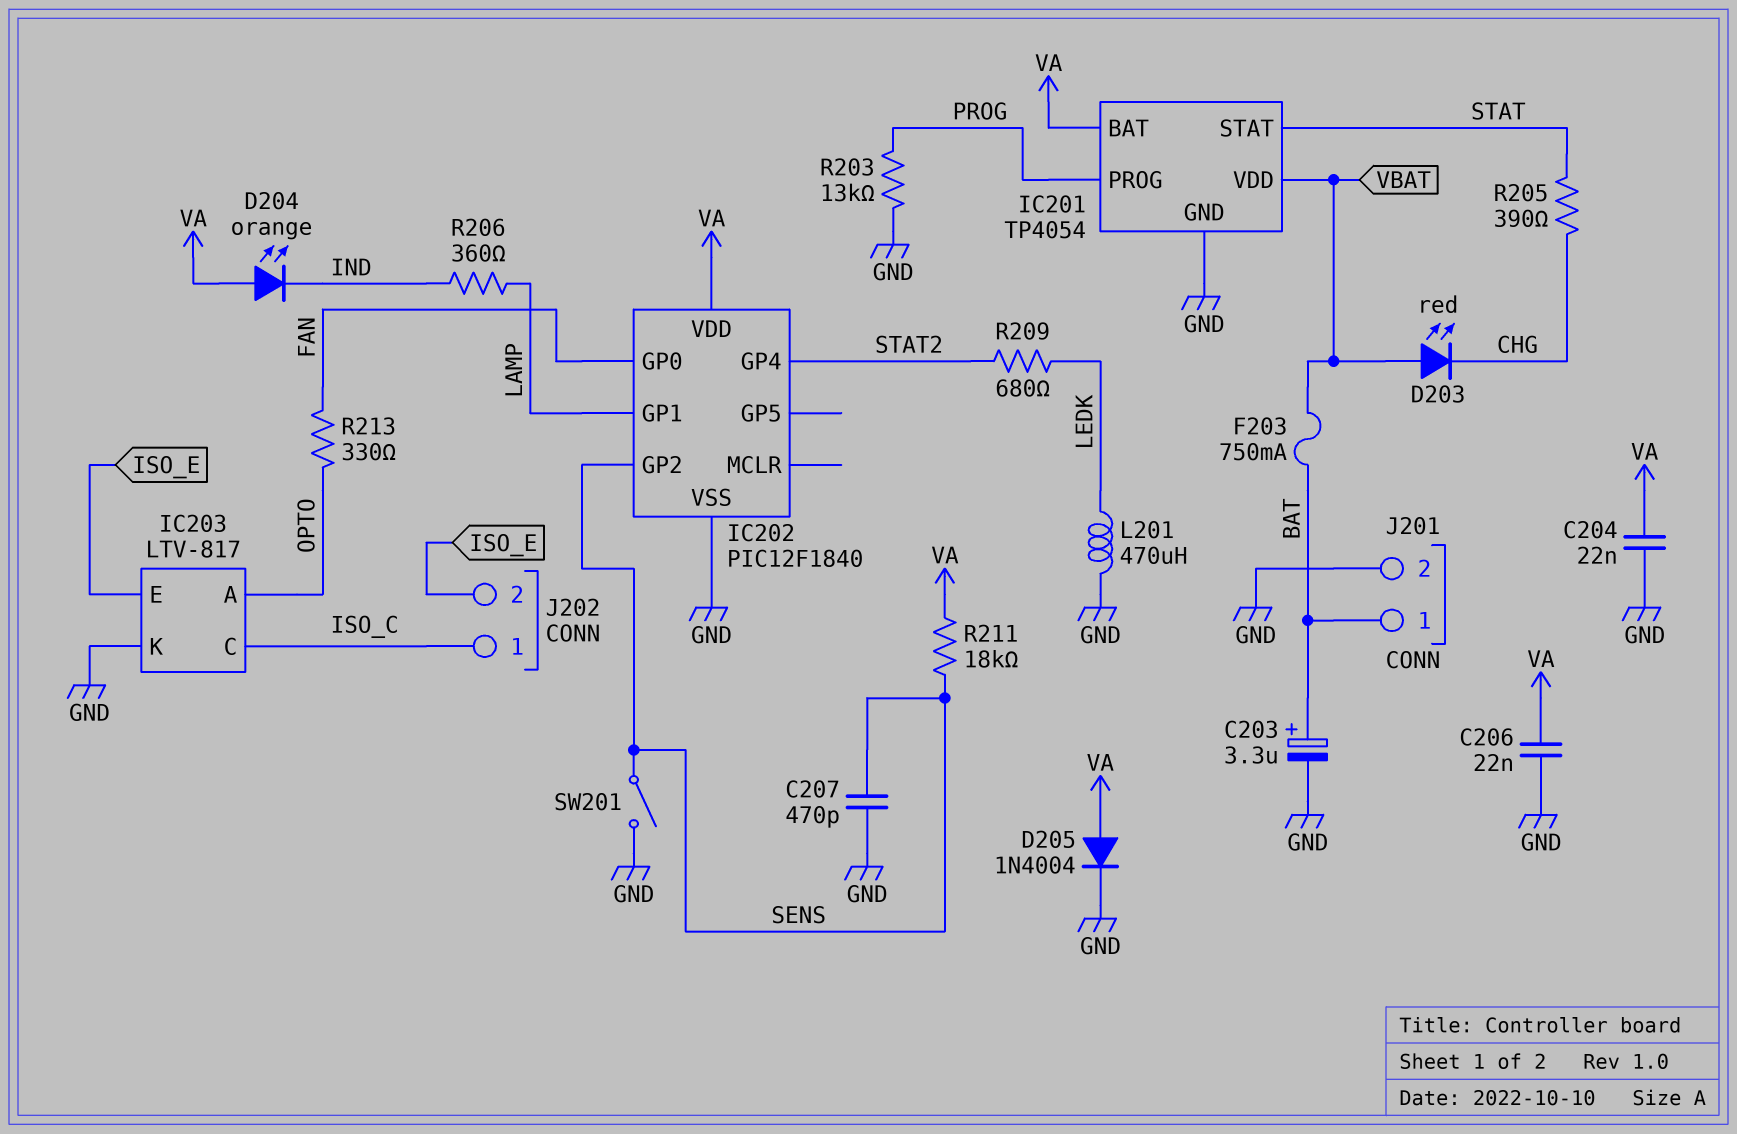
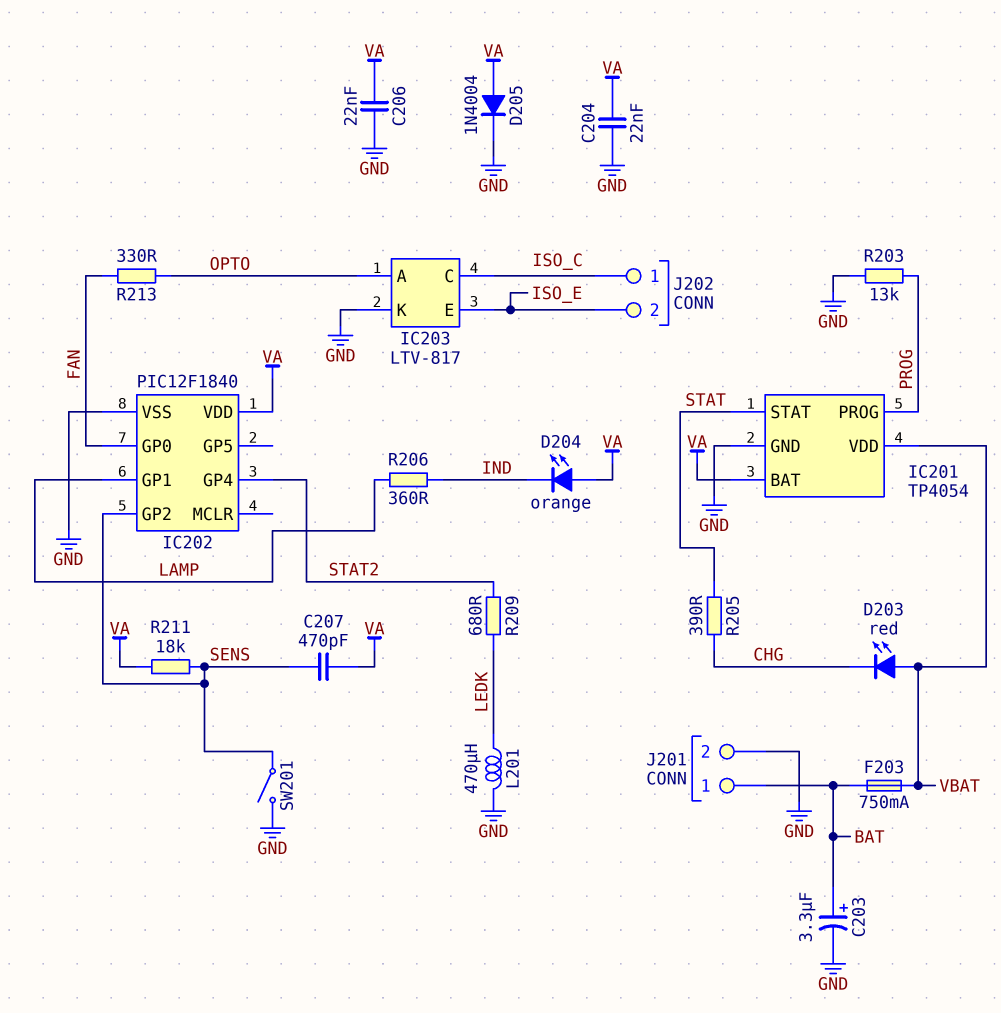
C207: 470pF (GND, SENS) -> 470pF (SENS, VA)

